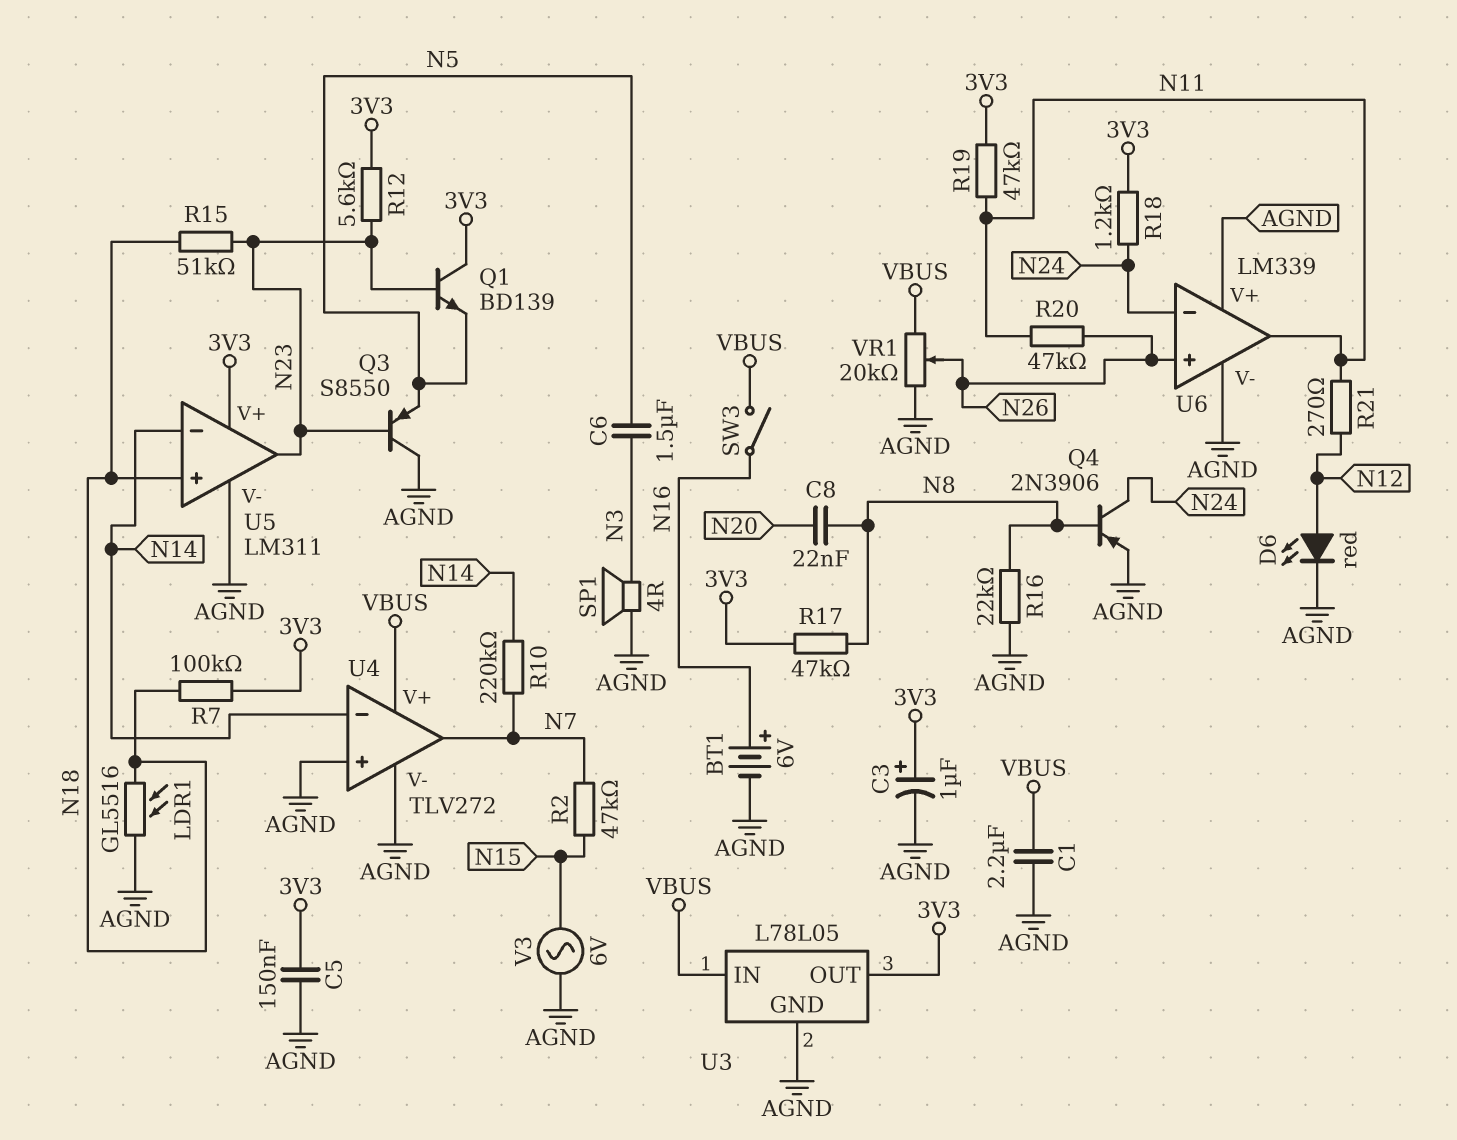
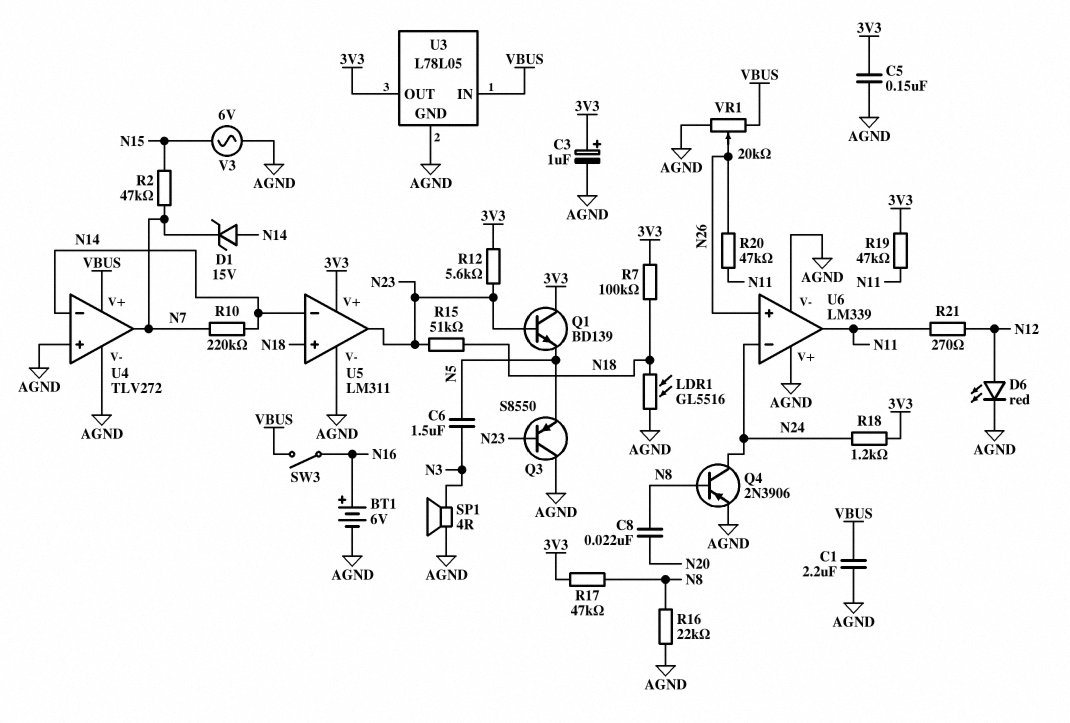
D1: none -> zener 15V (A N14, K N7)

